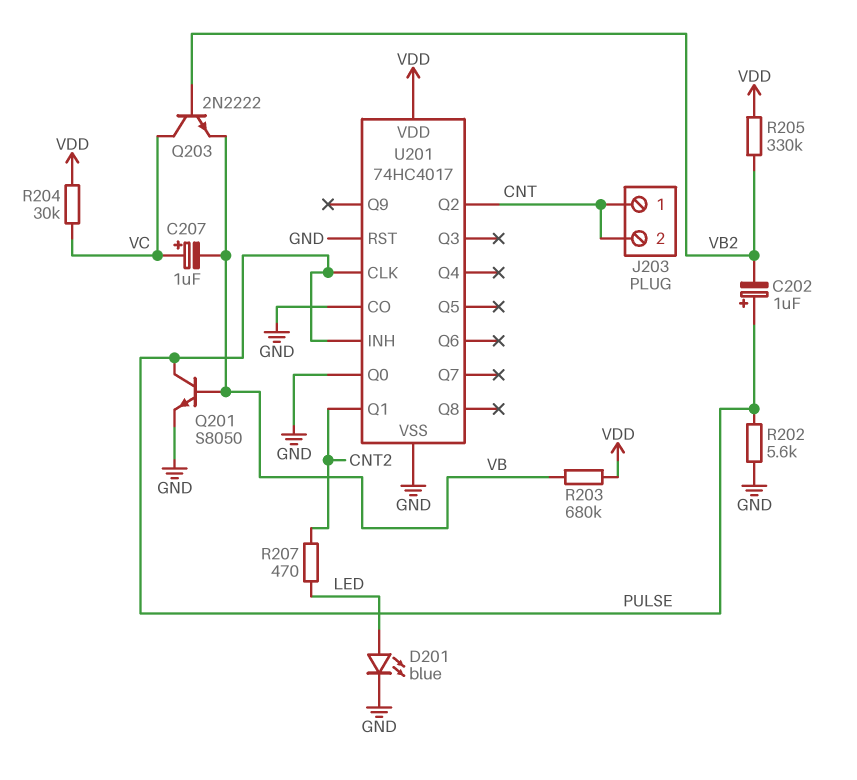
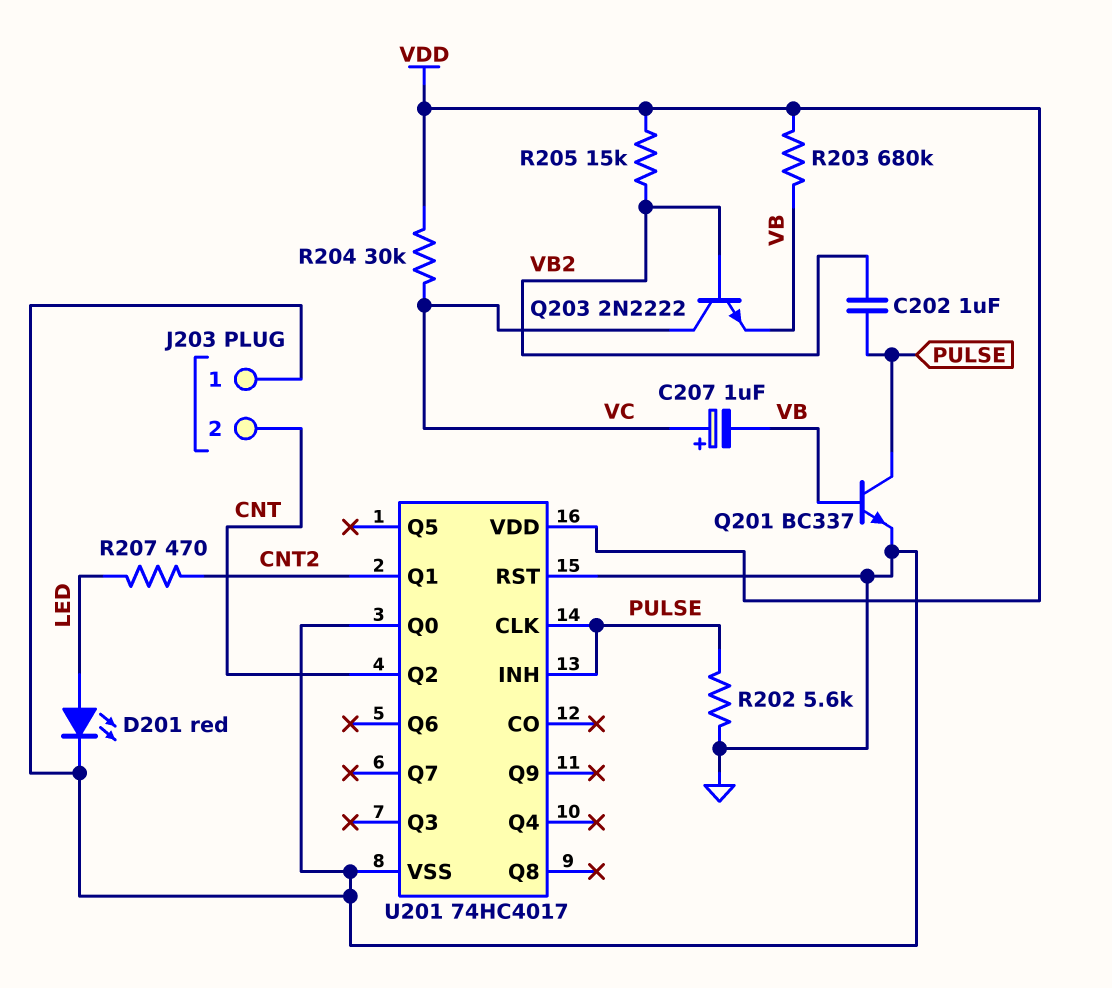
C202: 1uF (plus PULSE, minus VB2) -> 1uF (PULSE, VB2)
D201: LED blue (A LED, K GND) -> LED red (A LED, K GND)
J203 pin 1: CNT -> GND
Q201: NPN S8050 (B VB, C PULSE, E GND) -> NPN BC337 (B VB, C PULSE, E GND)
R205: 330k (VB2, VDD) -> 15k (VB2, VDD)
U201 pin CO: GND -> none

